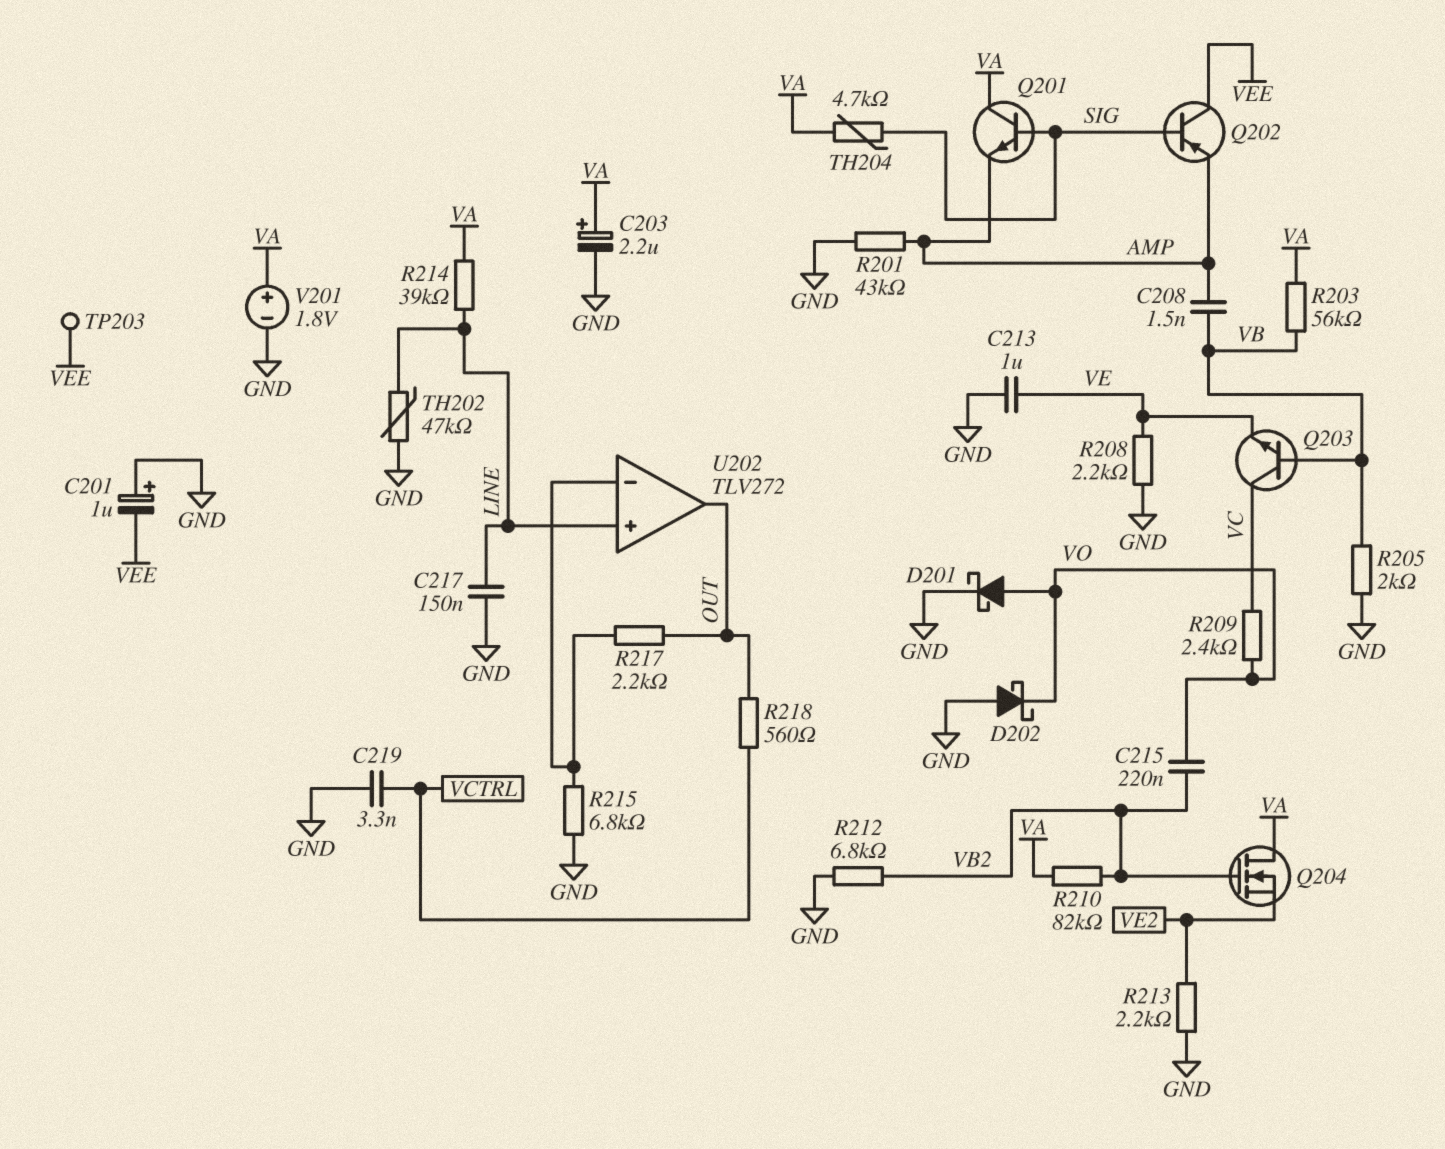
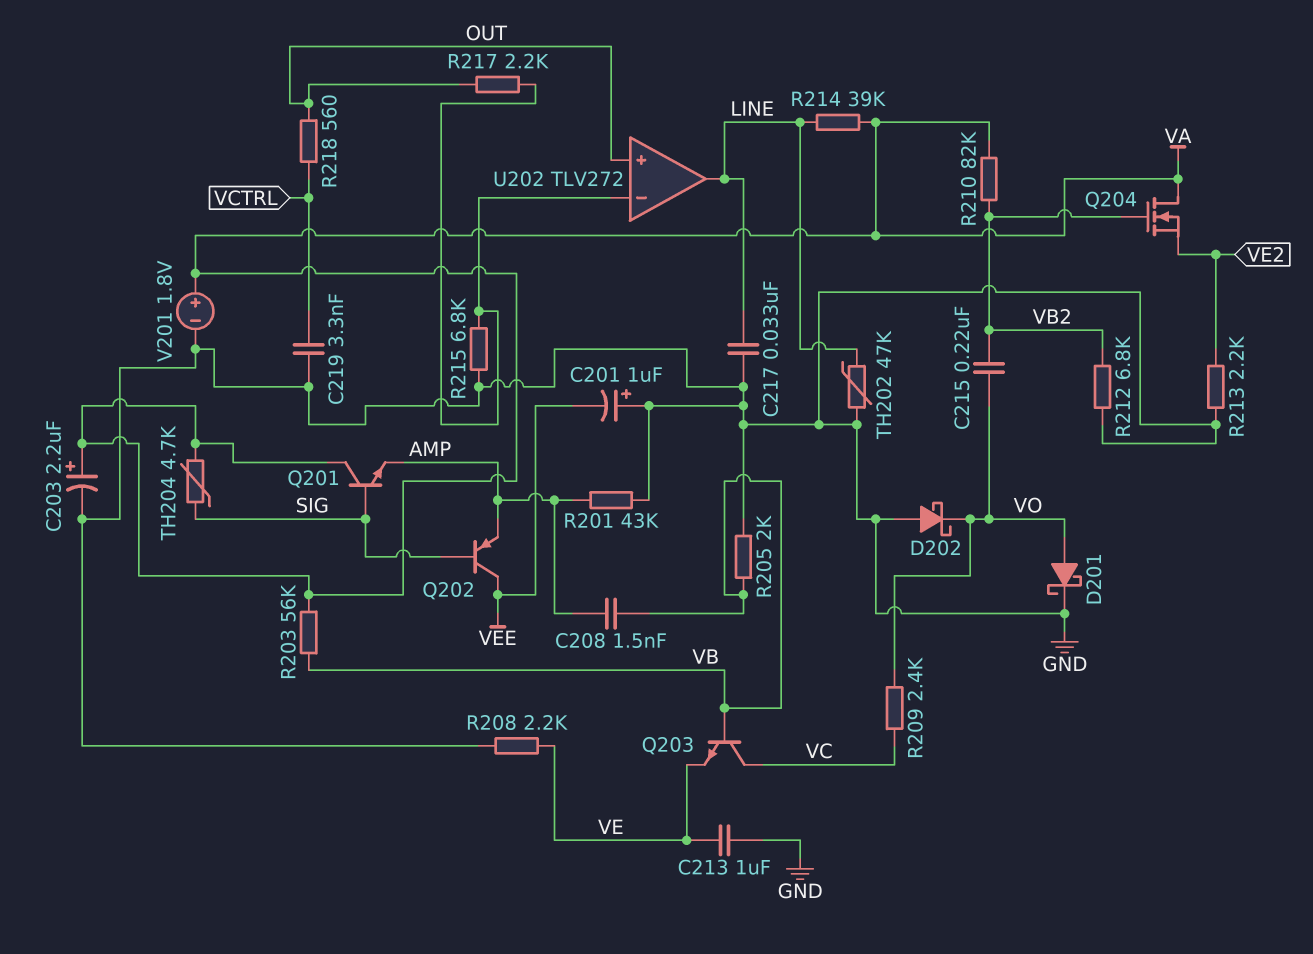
C217: 150nF (GND, LINE) -> 33nF (GND, LINE)
TP203: test point (VEE) -> none
U202 pin in+: LINE -> OUT
U202 pin out: OUT -> LINE

